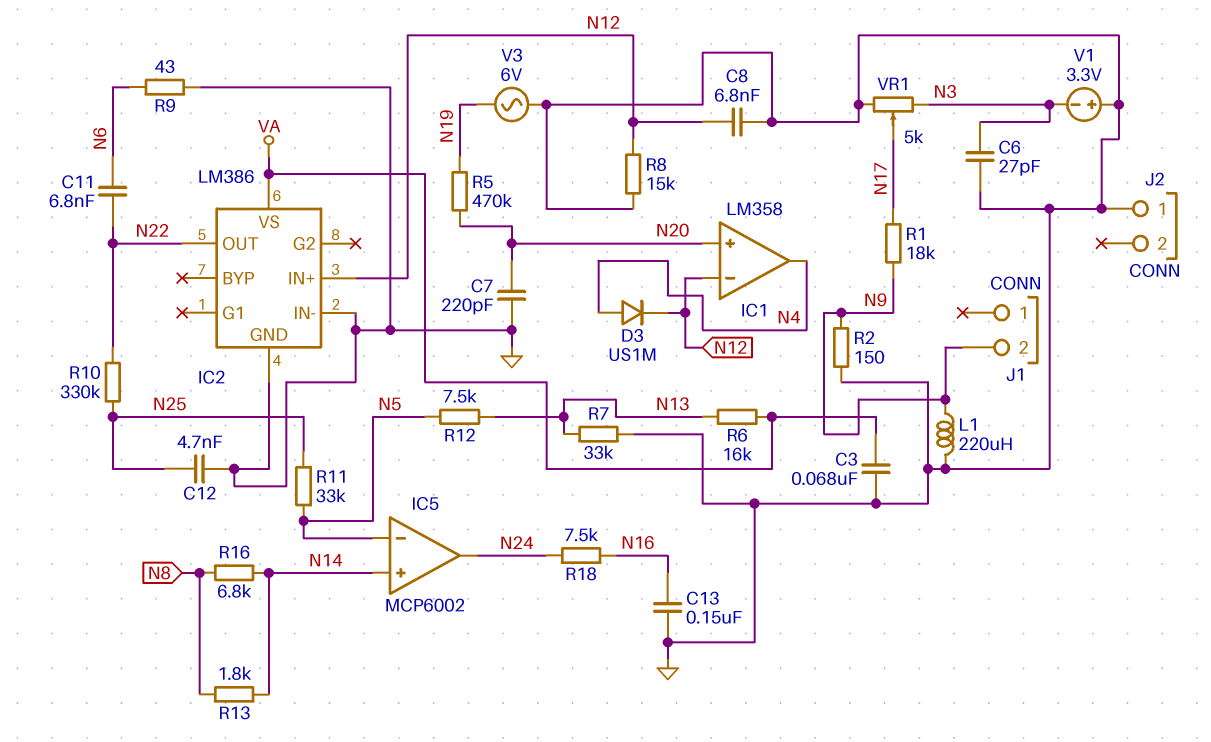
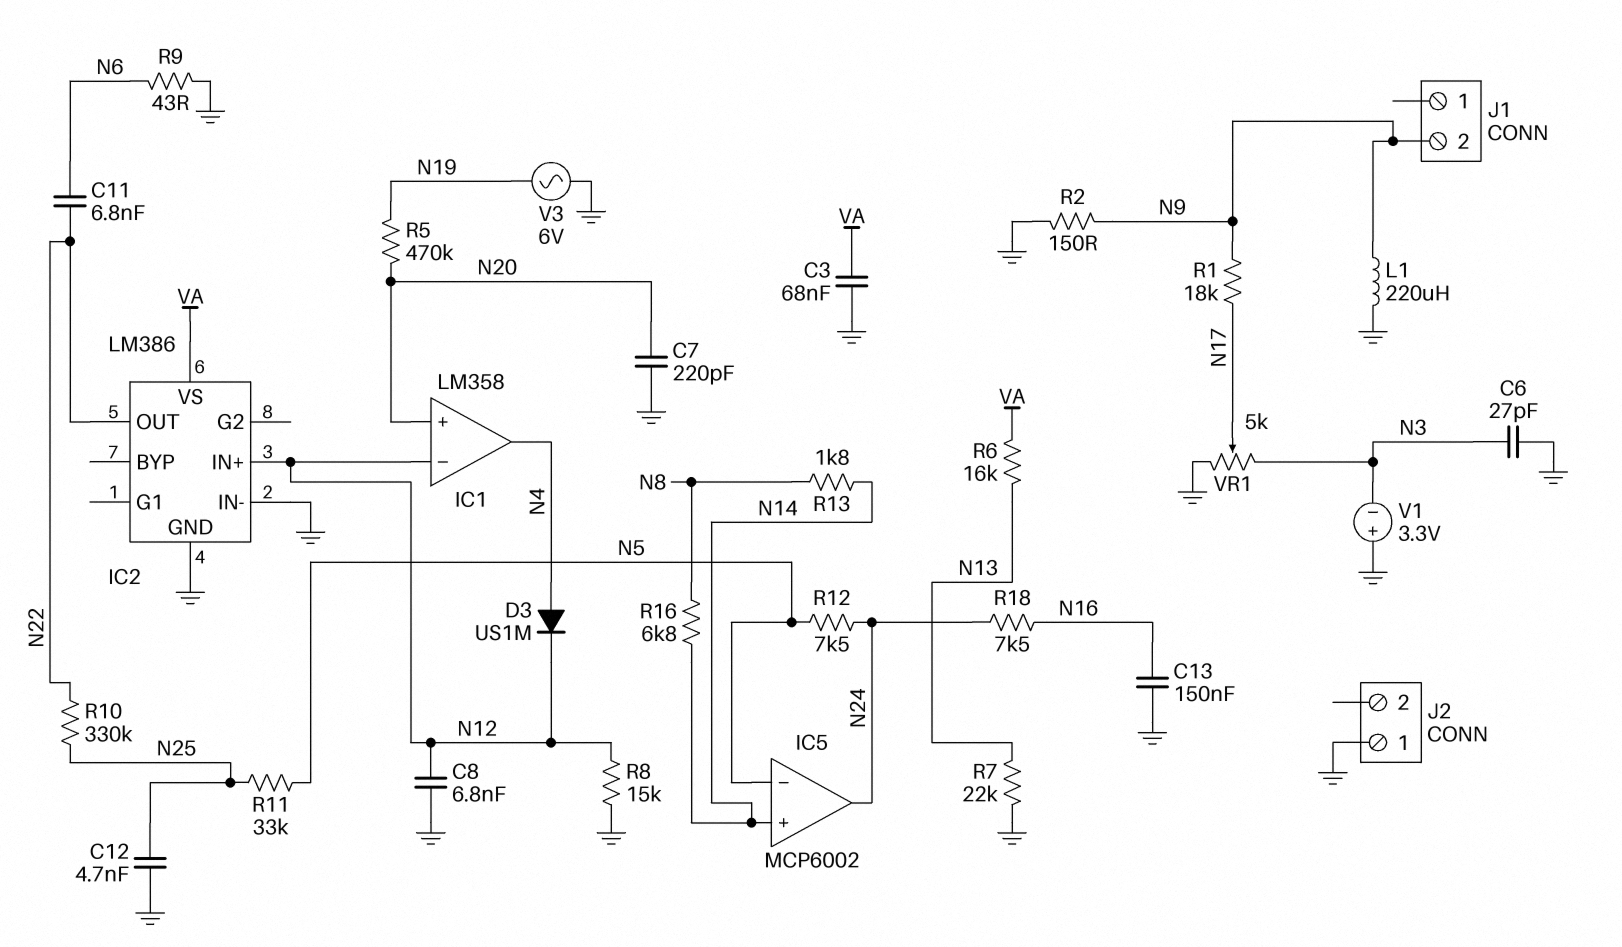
R7: 33k (GND, N13) -> 22k (GND, N13)
R12: 7.5k (N5, N13) -> 7.5k (N5, N24)

